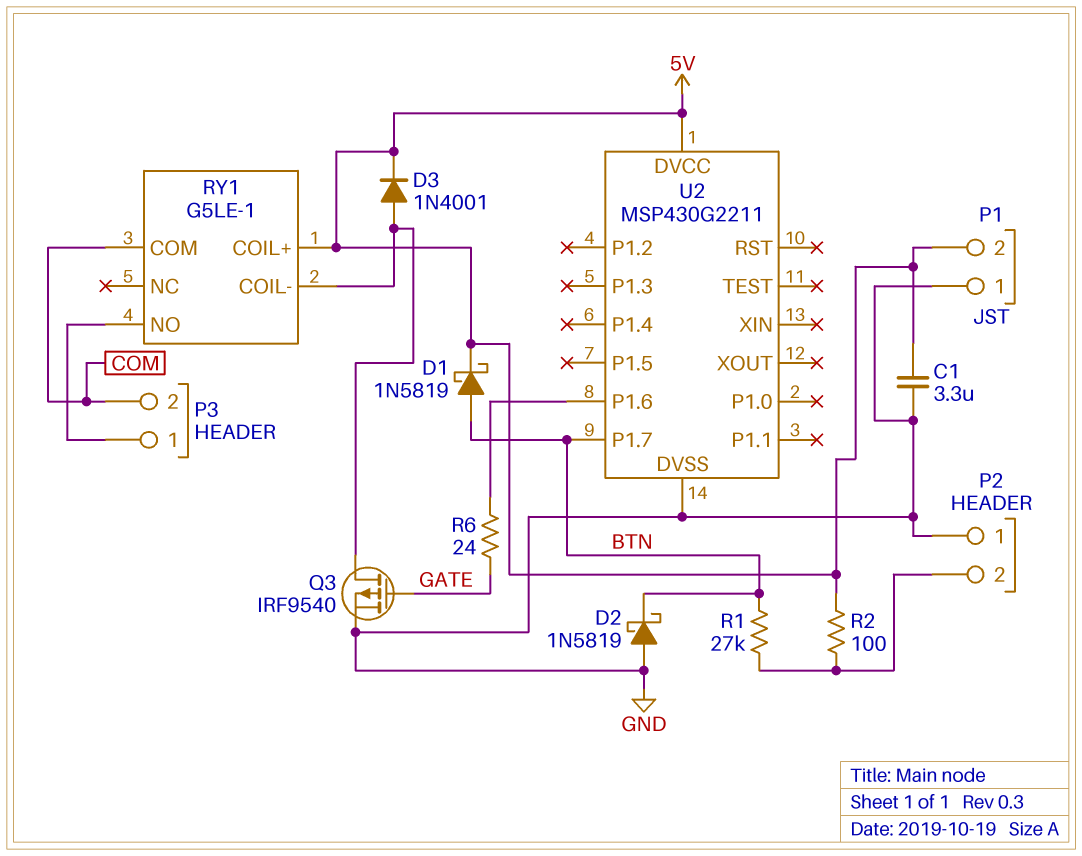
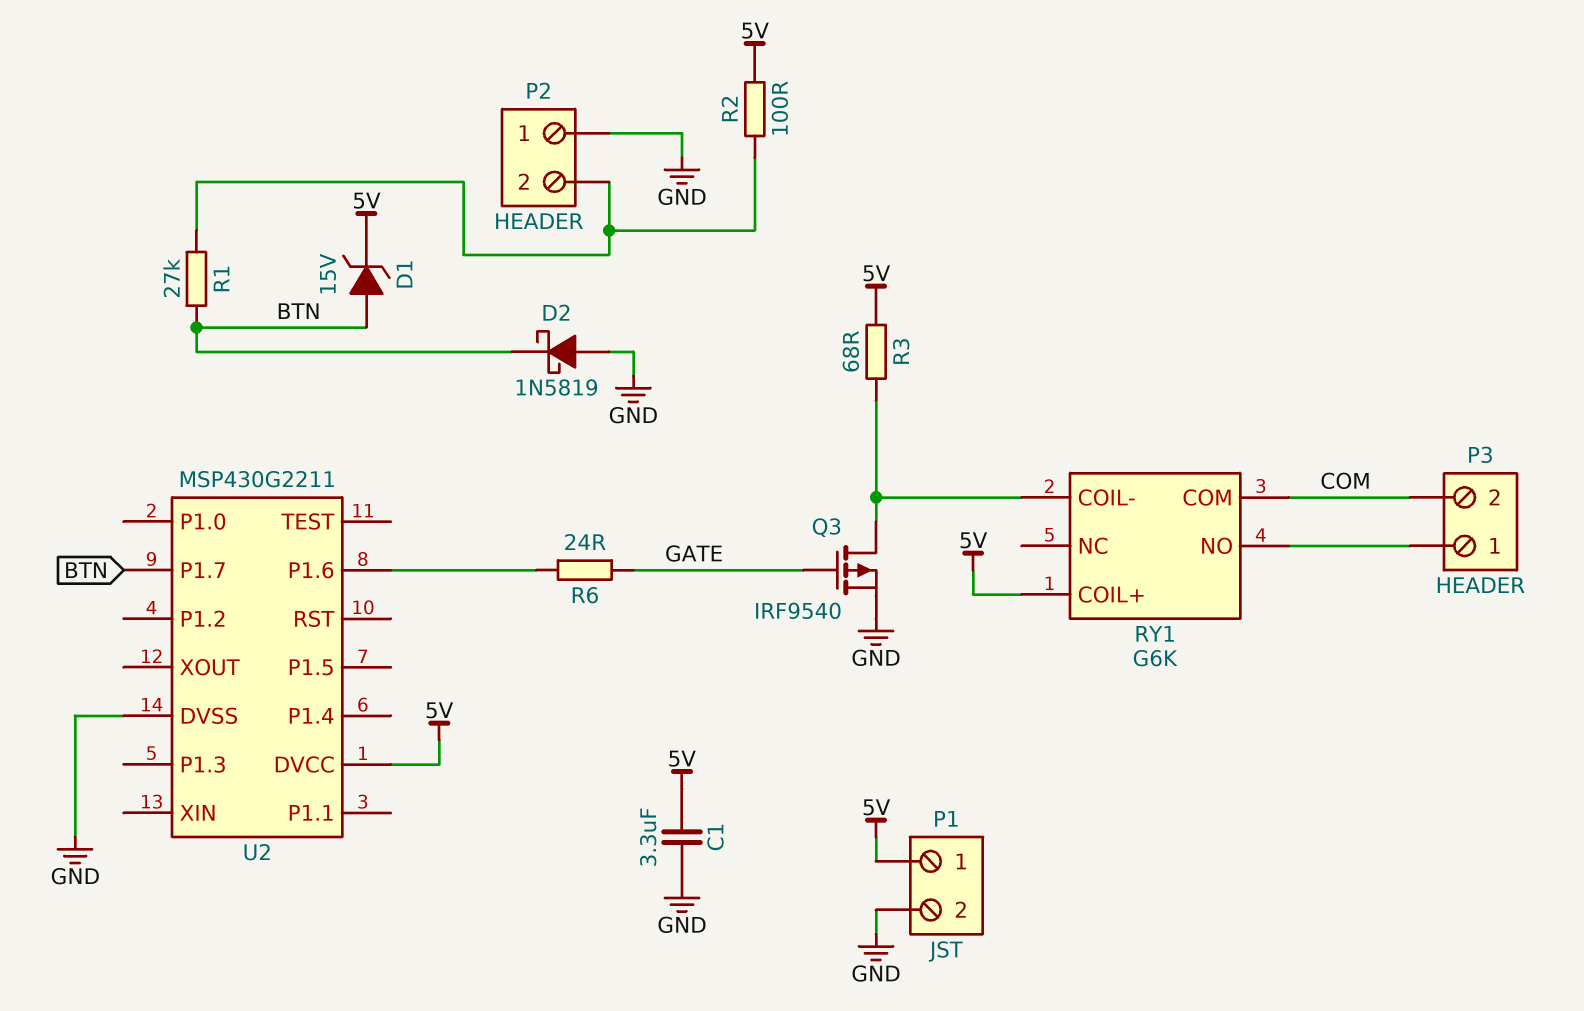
D1: schottky 1N5819 (A BTN, K 5V) -> zener 15V (A BTN, K 5V)
D3: diode 1N4001 (A RY1/COIL-, K 5V) -> none
P1 pin 1: GND -> 5V
P1 pin 2: 5V -> GND
R3: none -> 68 (5V, RY1/COIL-)
RY1: G5LE-1 -> G6K

